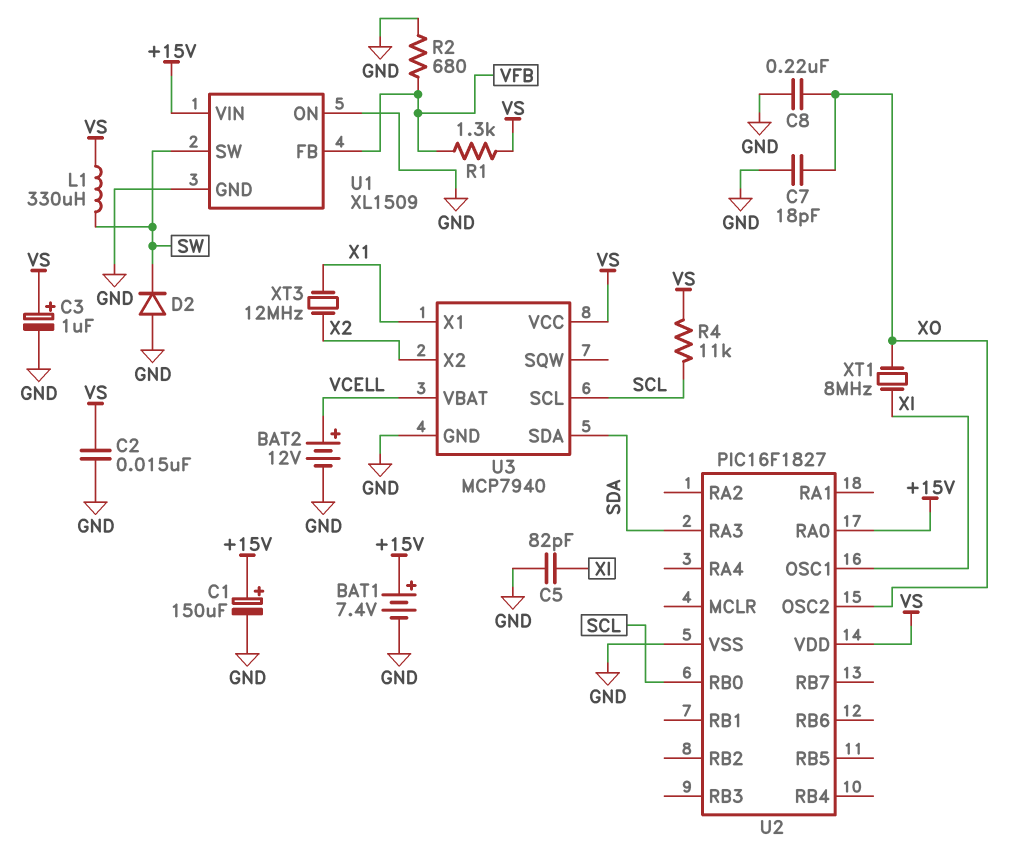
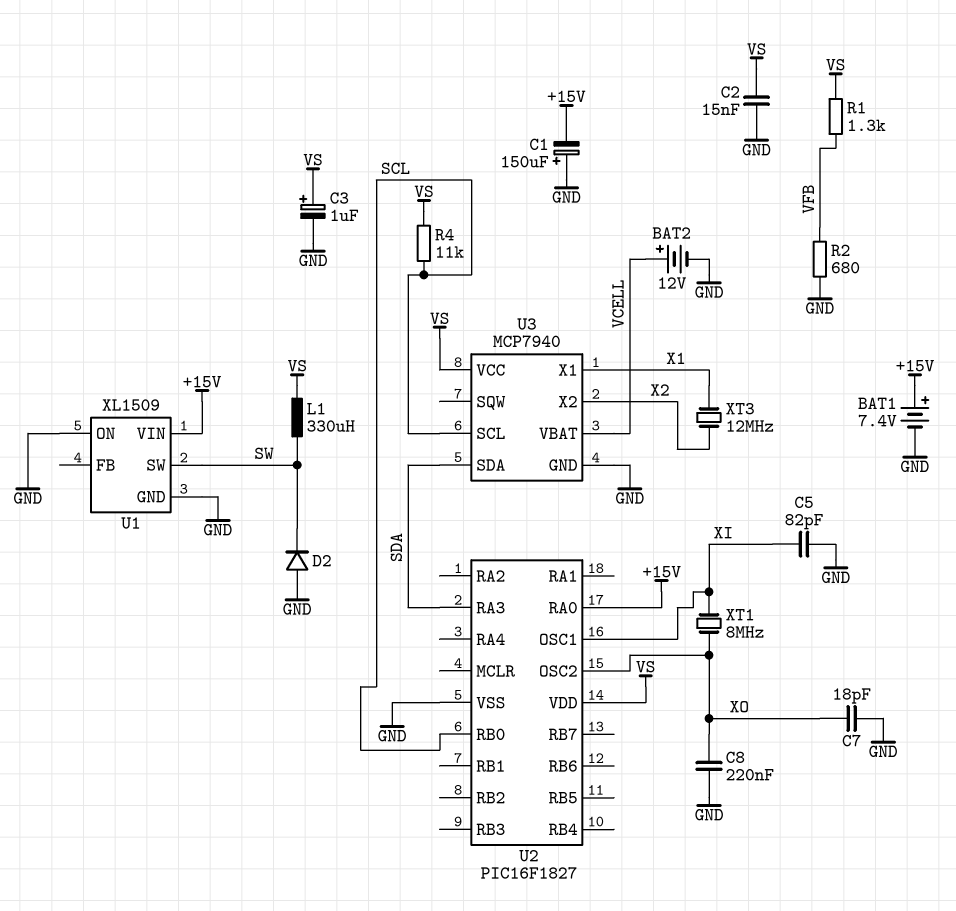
C1: 150uF (plus +15V, minus GND) -> 150uF (plus GND, minus +15V)
U1 pin FB: VFB -> none

